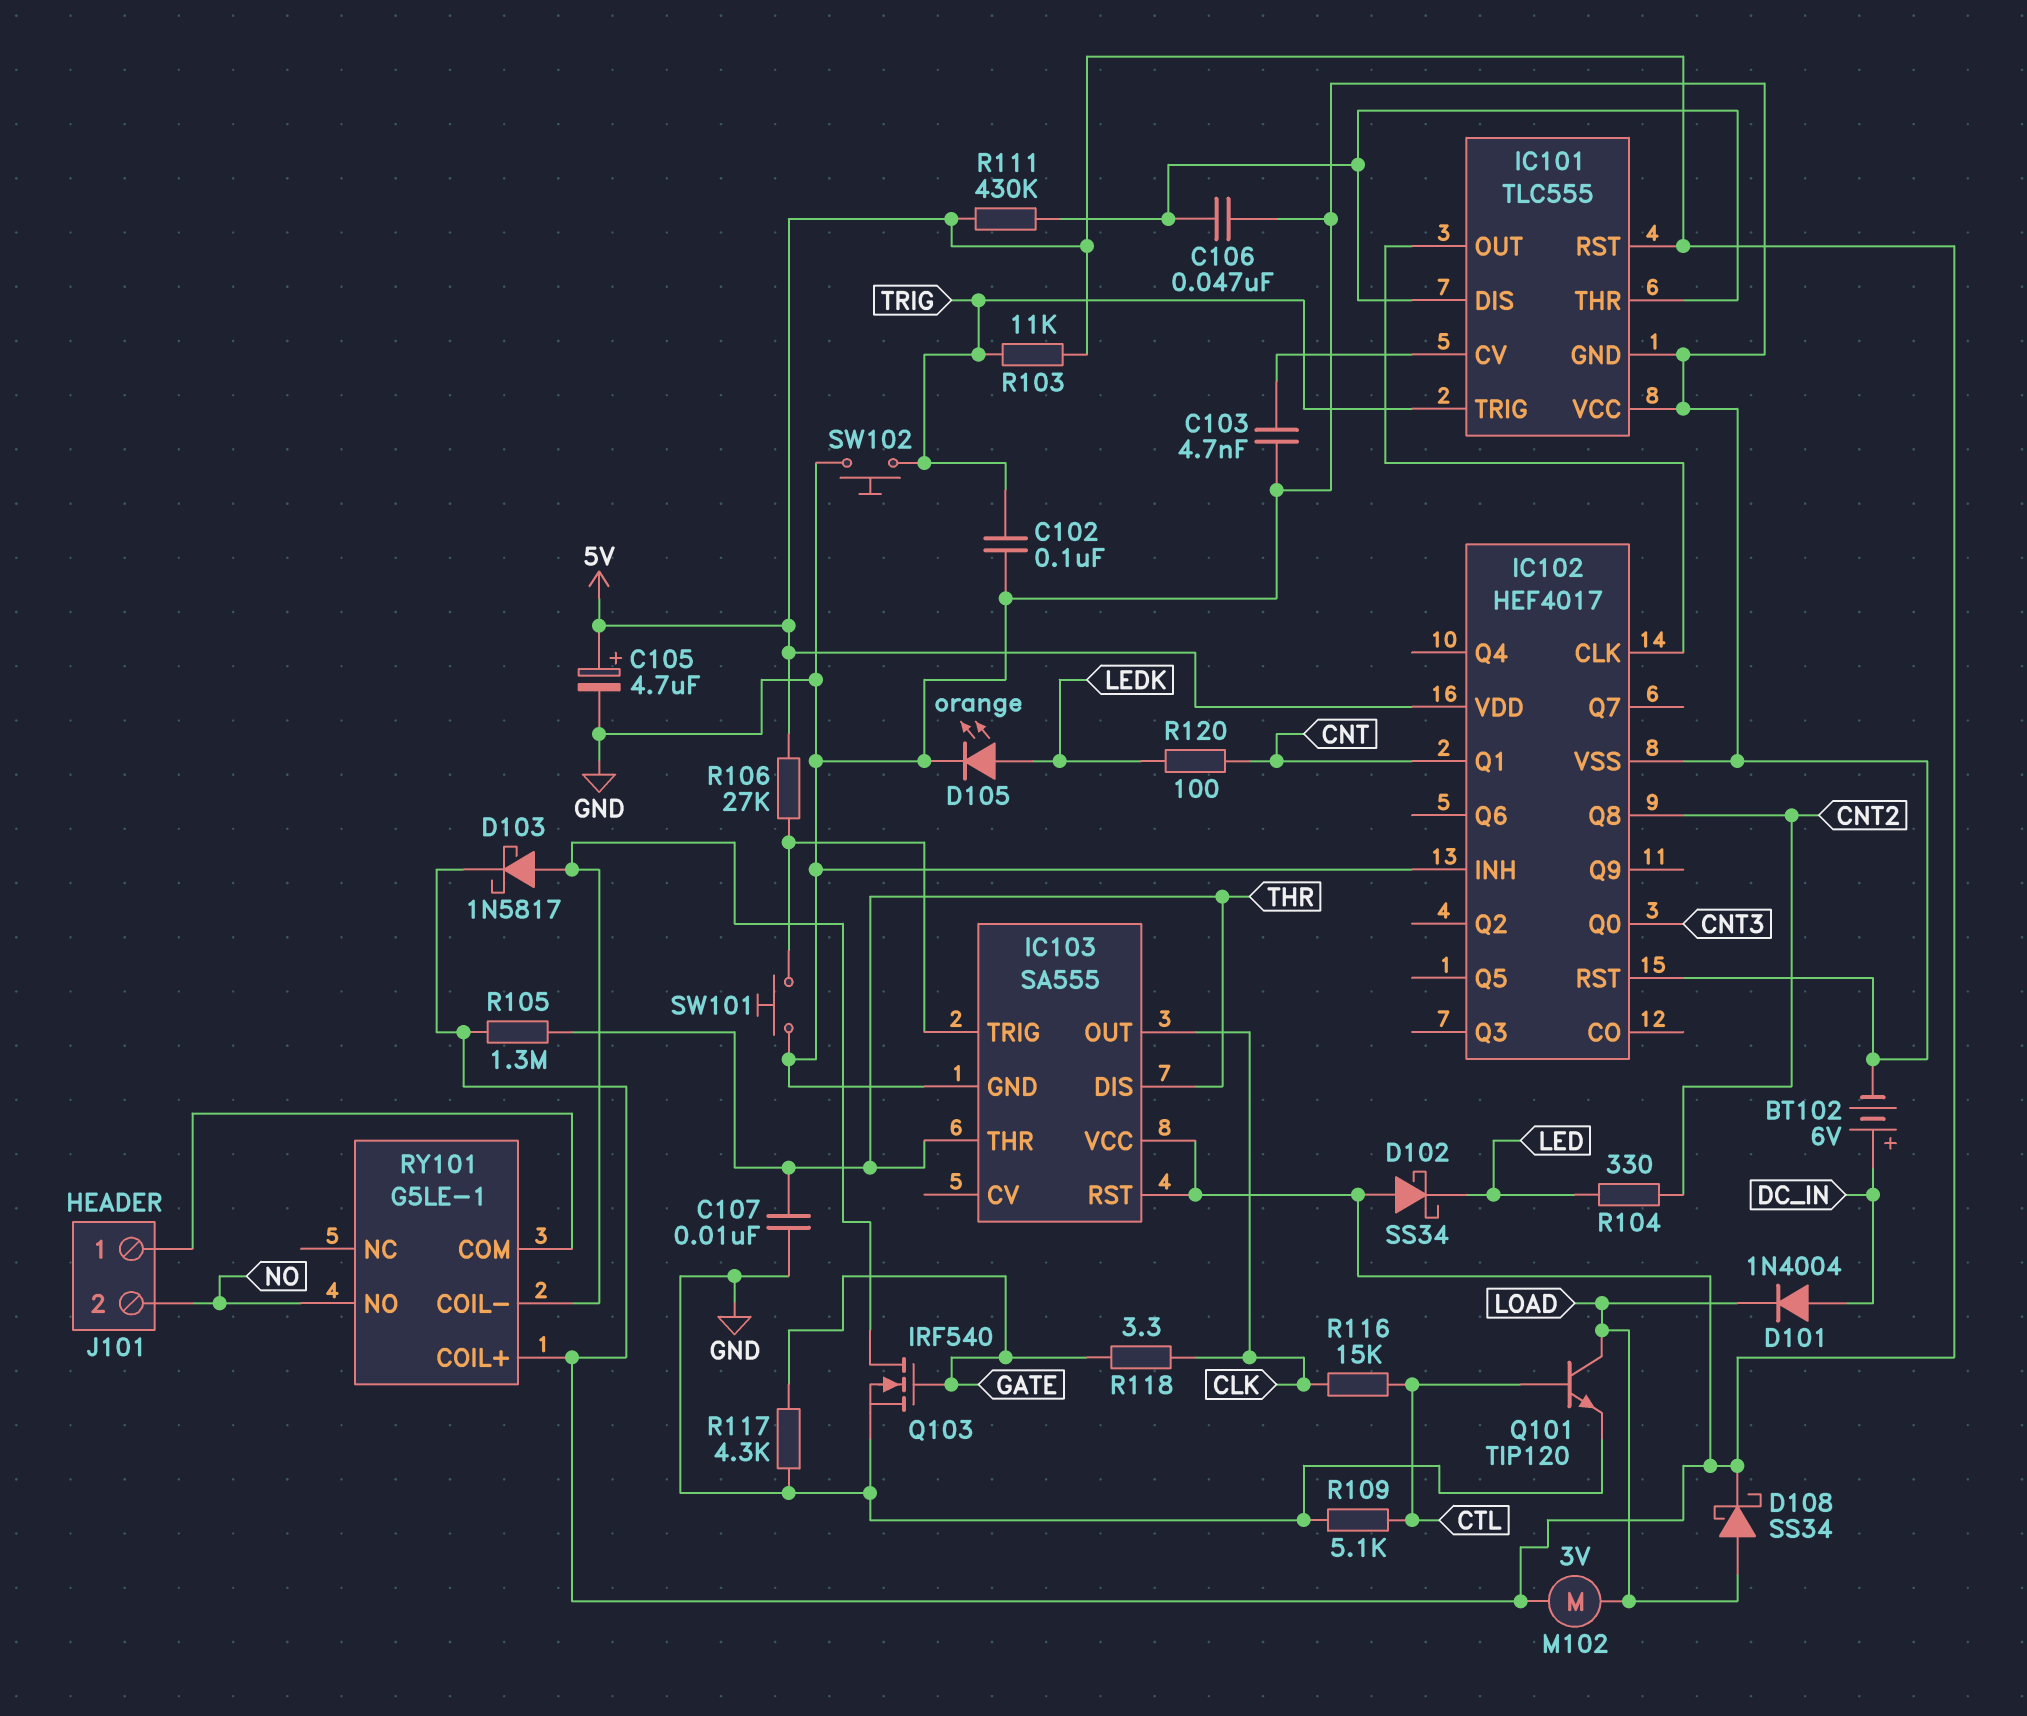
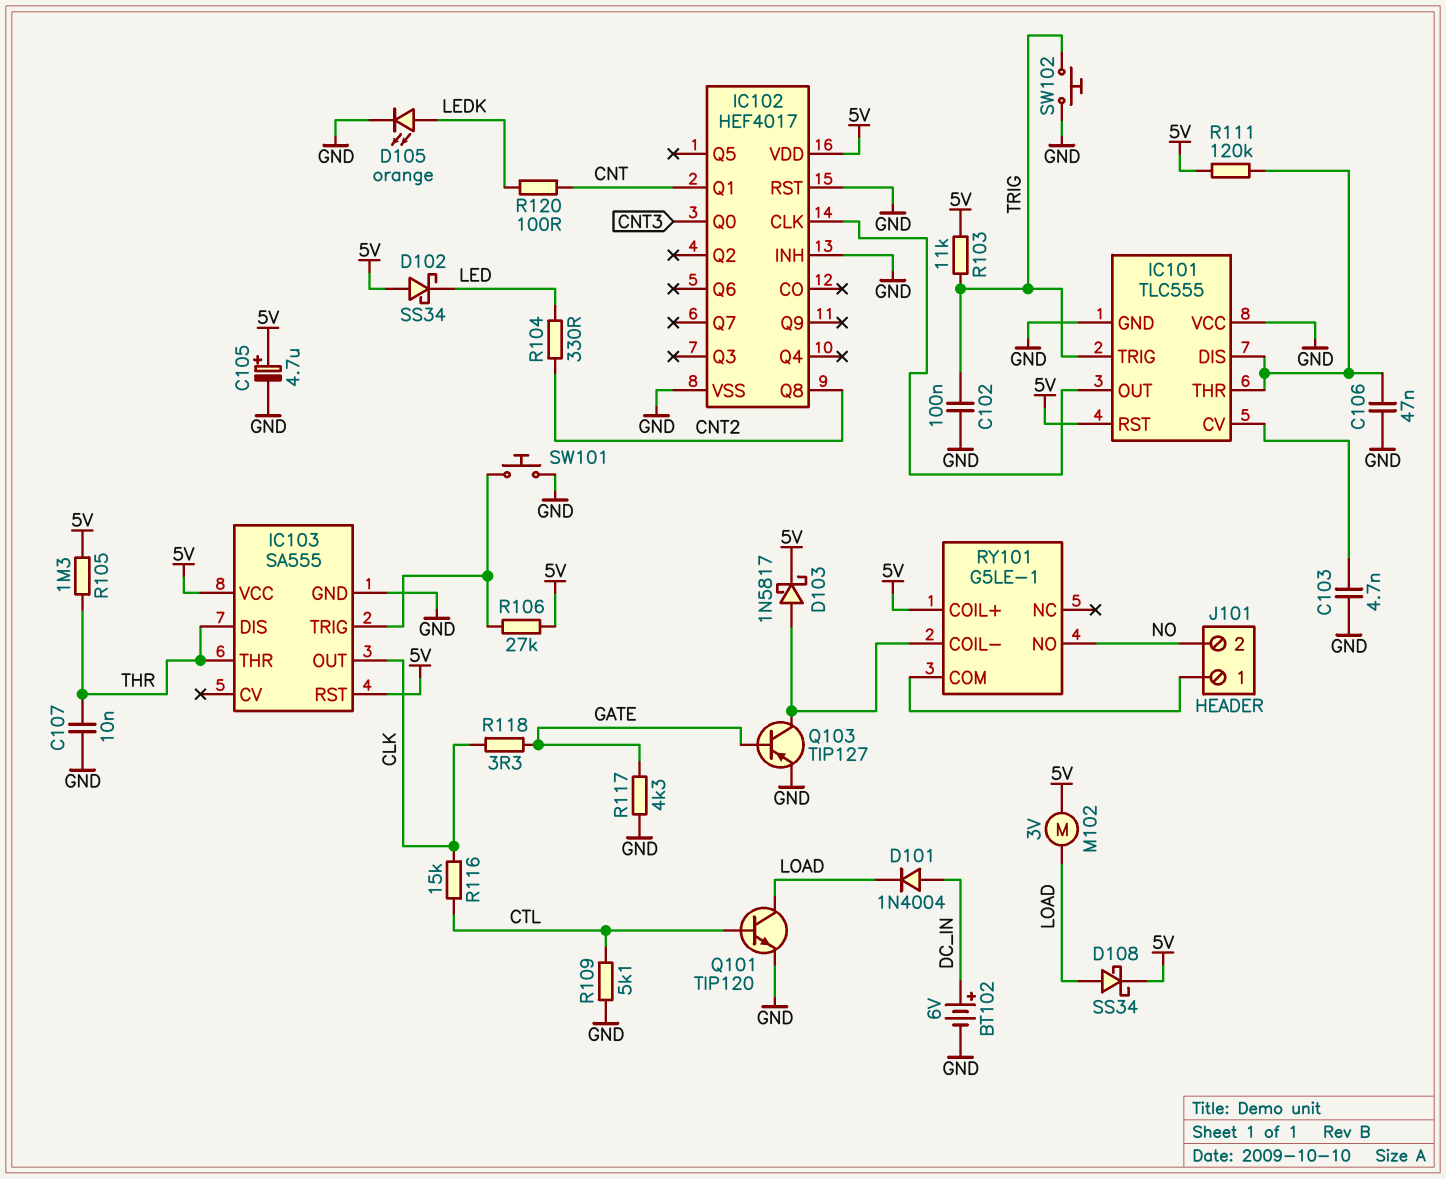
Q103: NMOS IRF540 (G GATE, D RY101/COIL-, S GND) -> PNP TIP127 (B GATE, C RY101/COIL-, E GND)
R111: 430k (5V, IC101/DIS) -> 120k (5V, IC101/DIS)

